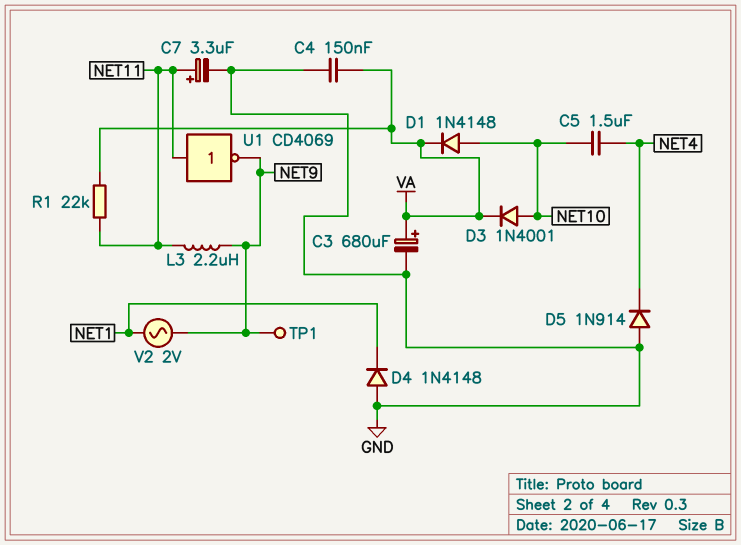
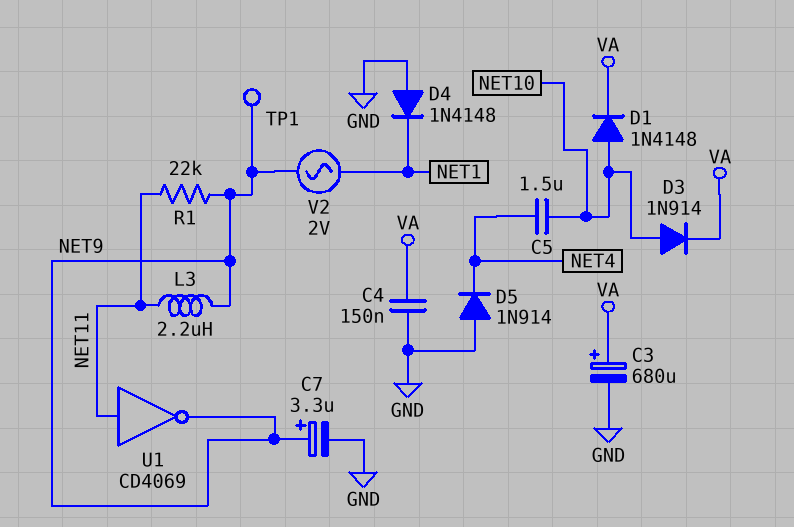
C7: 3.3uF (plus NET11, minus GND) -> 3.3uF (plus NET9, minus GND)
D3: diode 1N4001 (A NET10, K VA) -> diode 1N914 (A NET10, K VA)
R1: 22k (NET11, VA) -> 22k (NET9, NET11)

